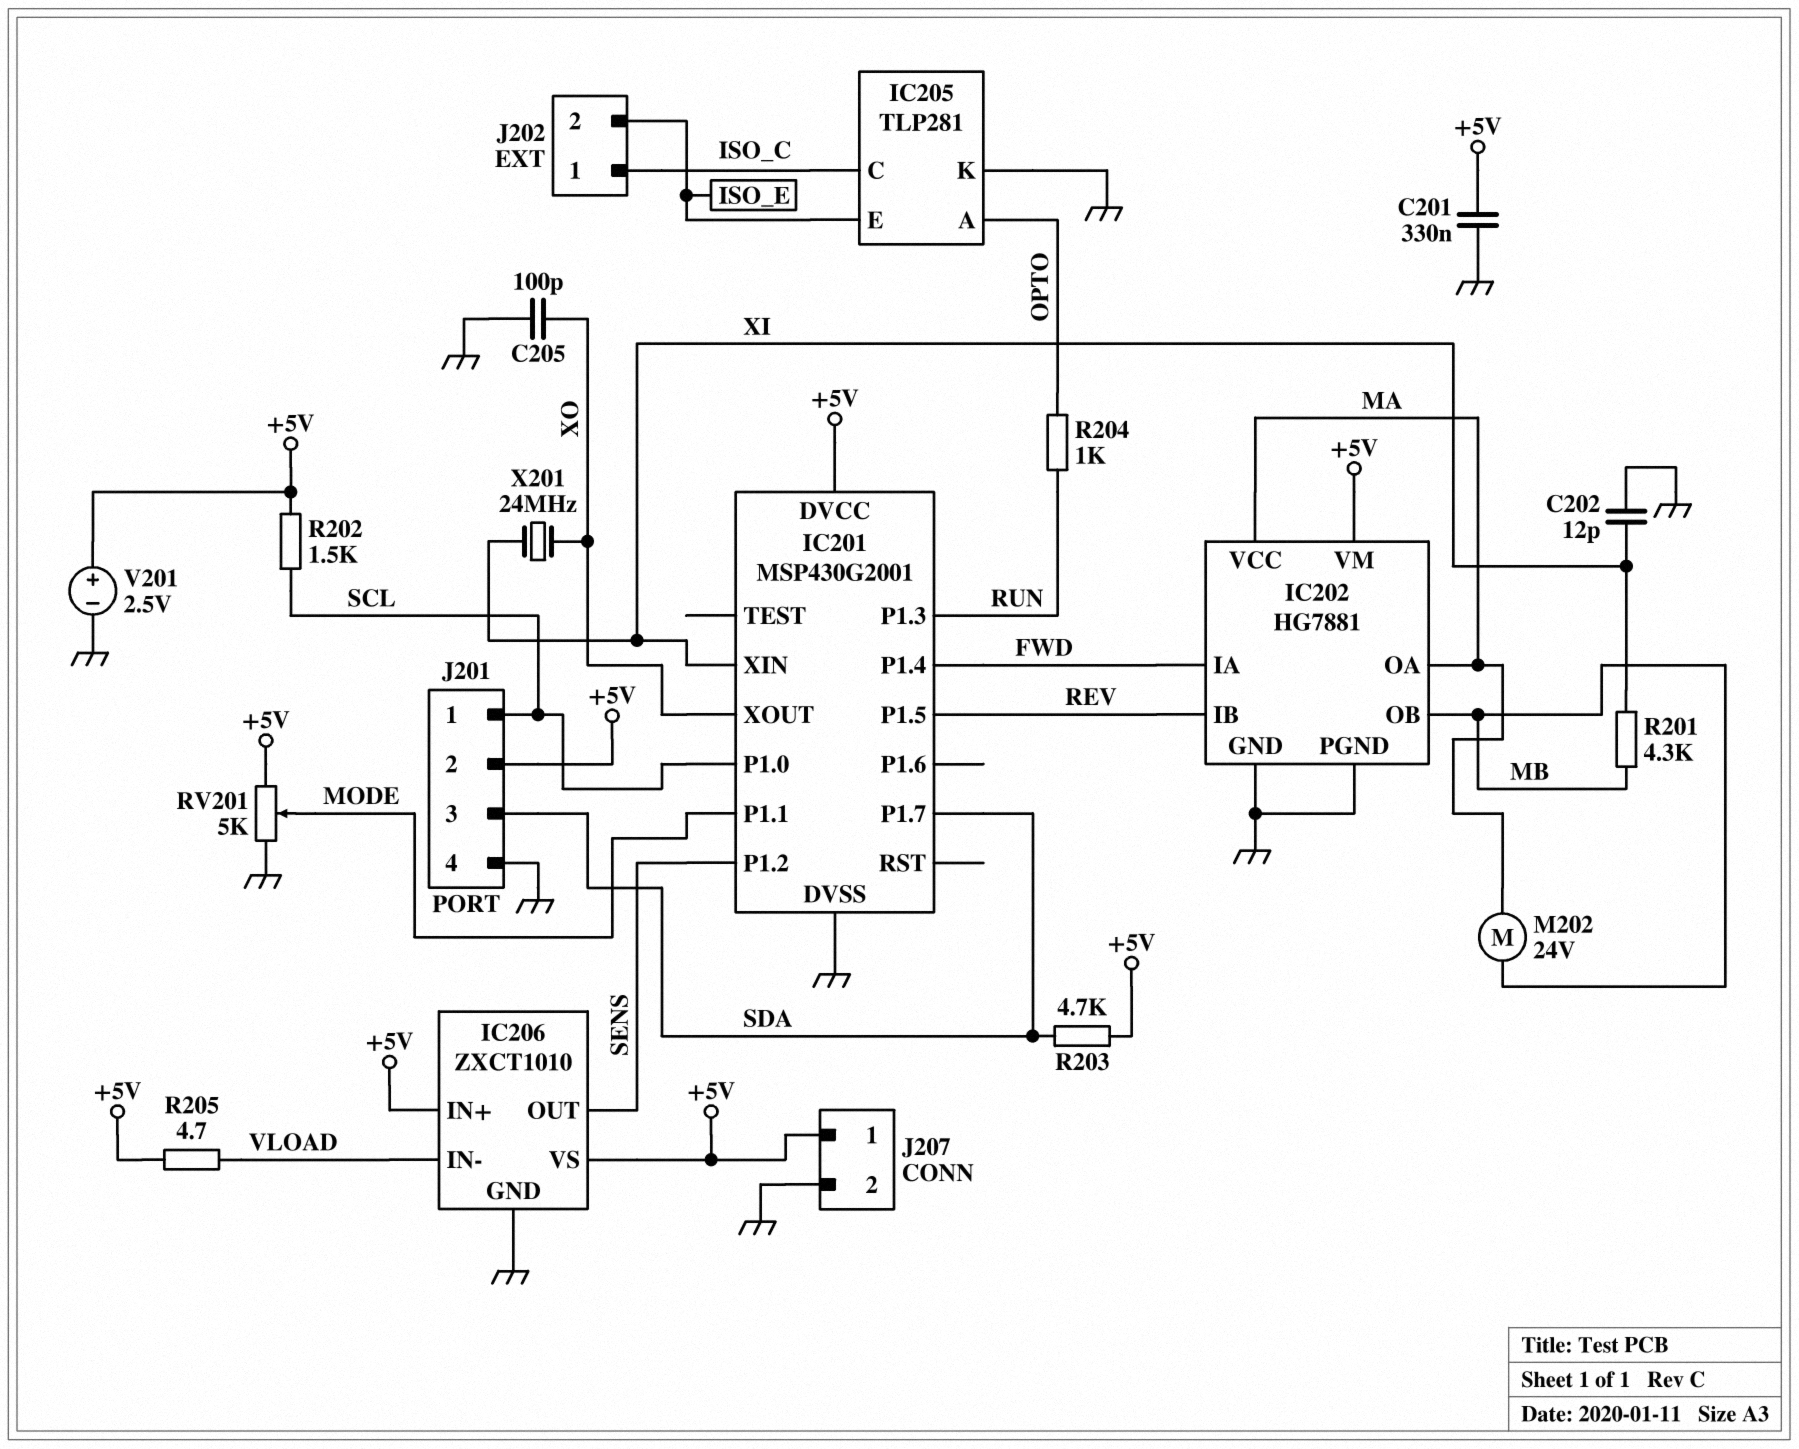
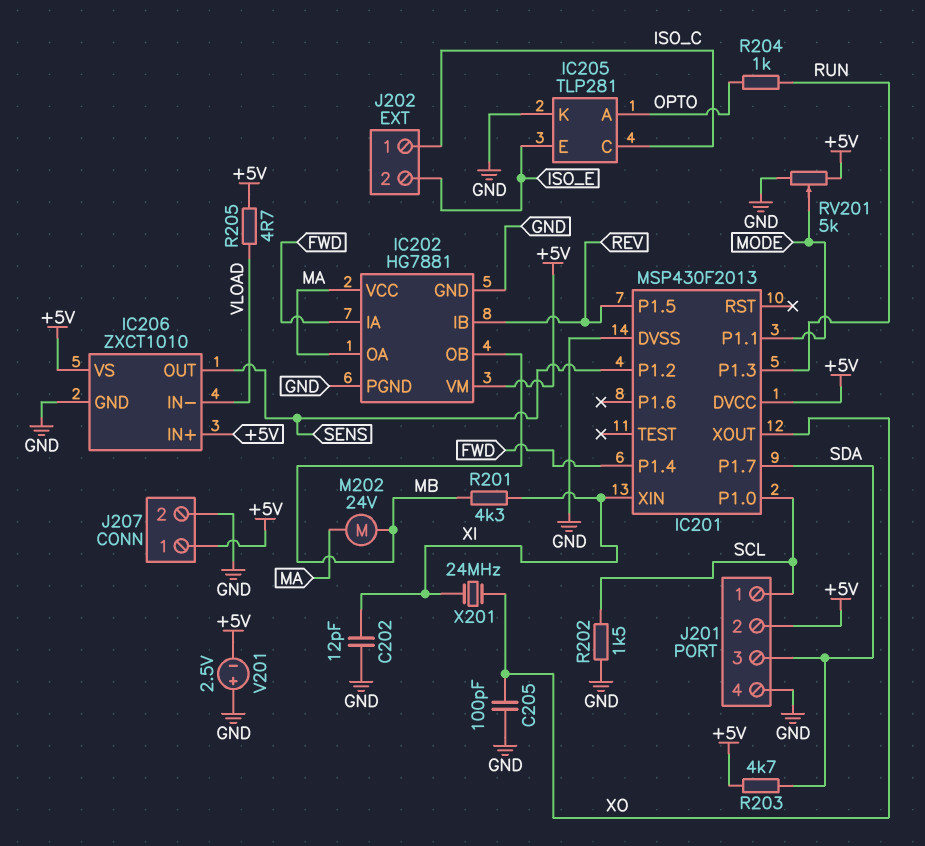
C201: 330nF (+5V, GND) -> none
IC201: MSP430G2001 -> MSP430F2013
R202: 1.5k (+5V, SCL) -> 1.5k (GND, SCL)
V201: 2.5V (plus +5V, minus GND) -> 2.5V (plus GND, minus +5V)

